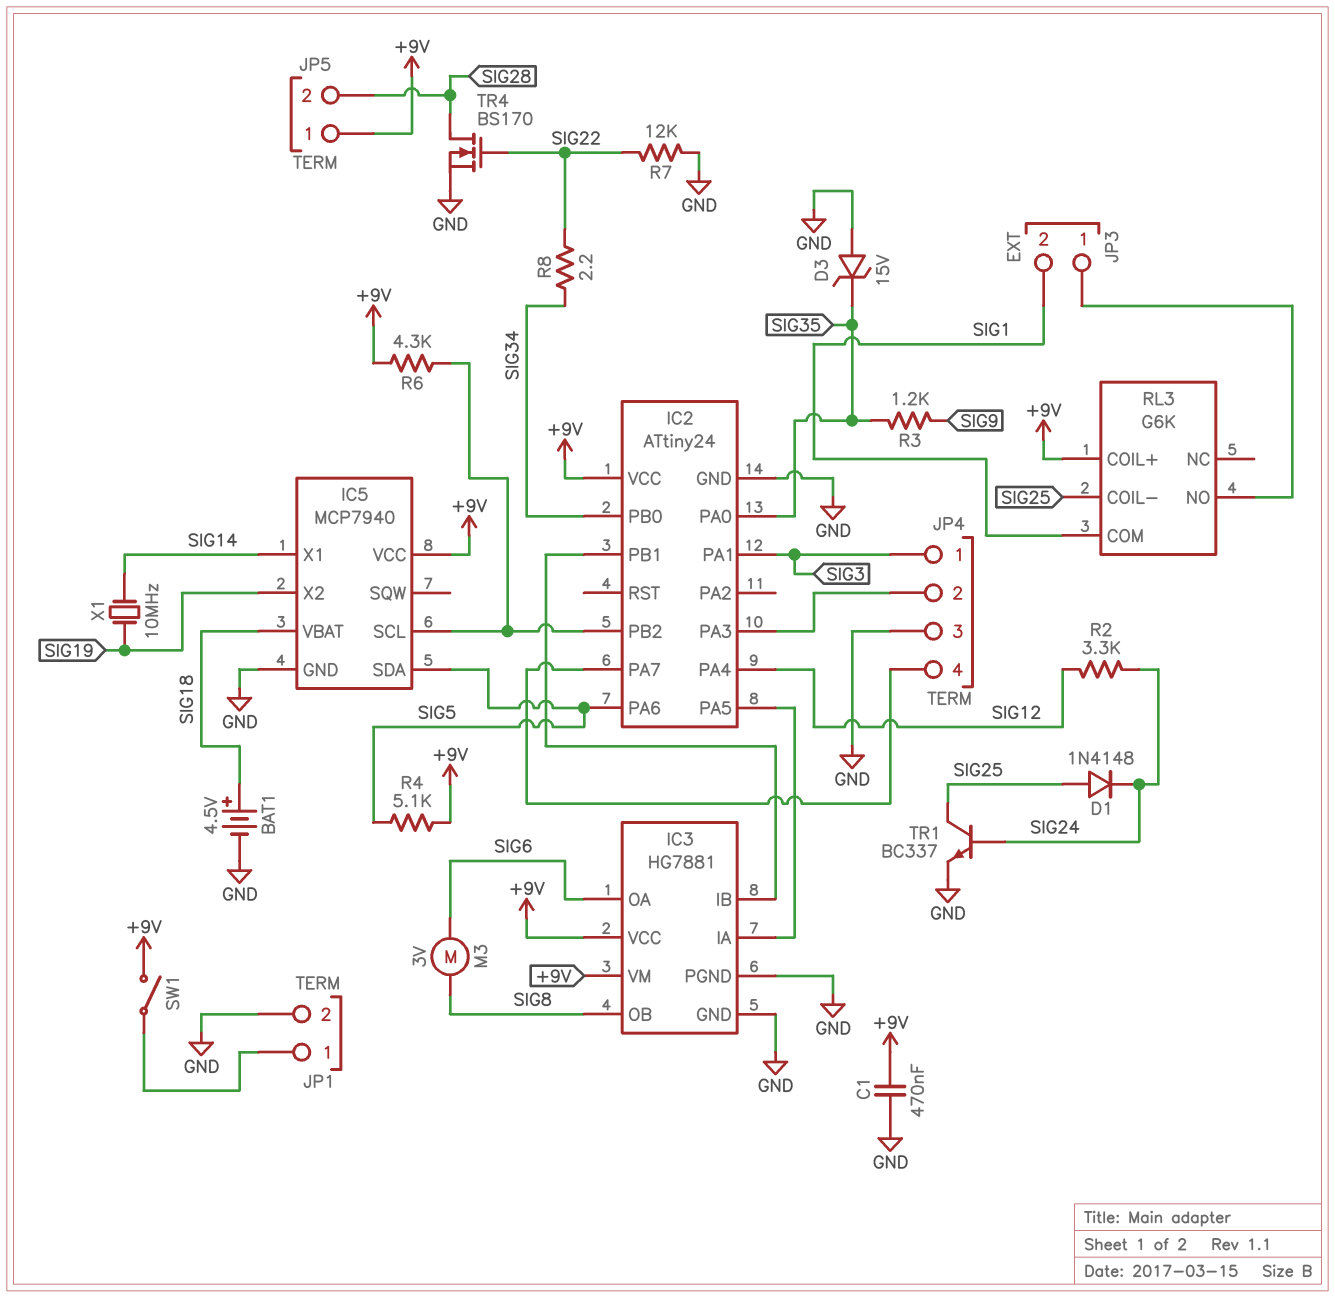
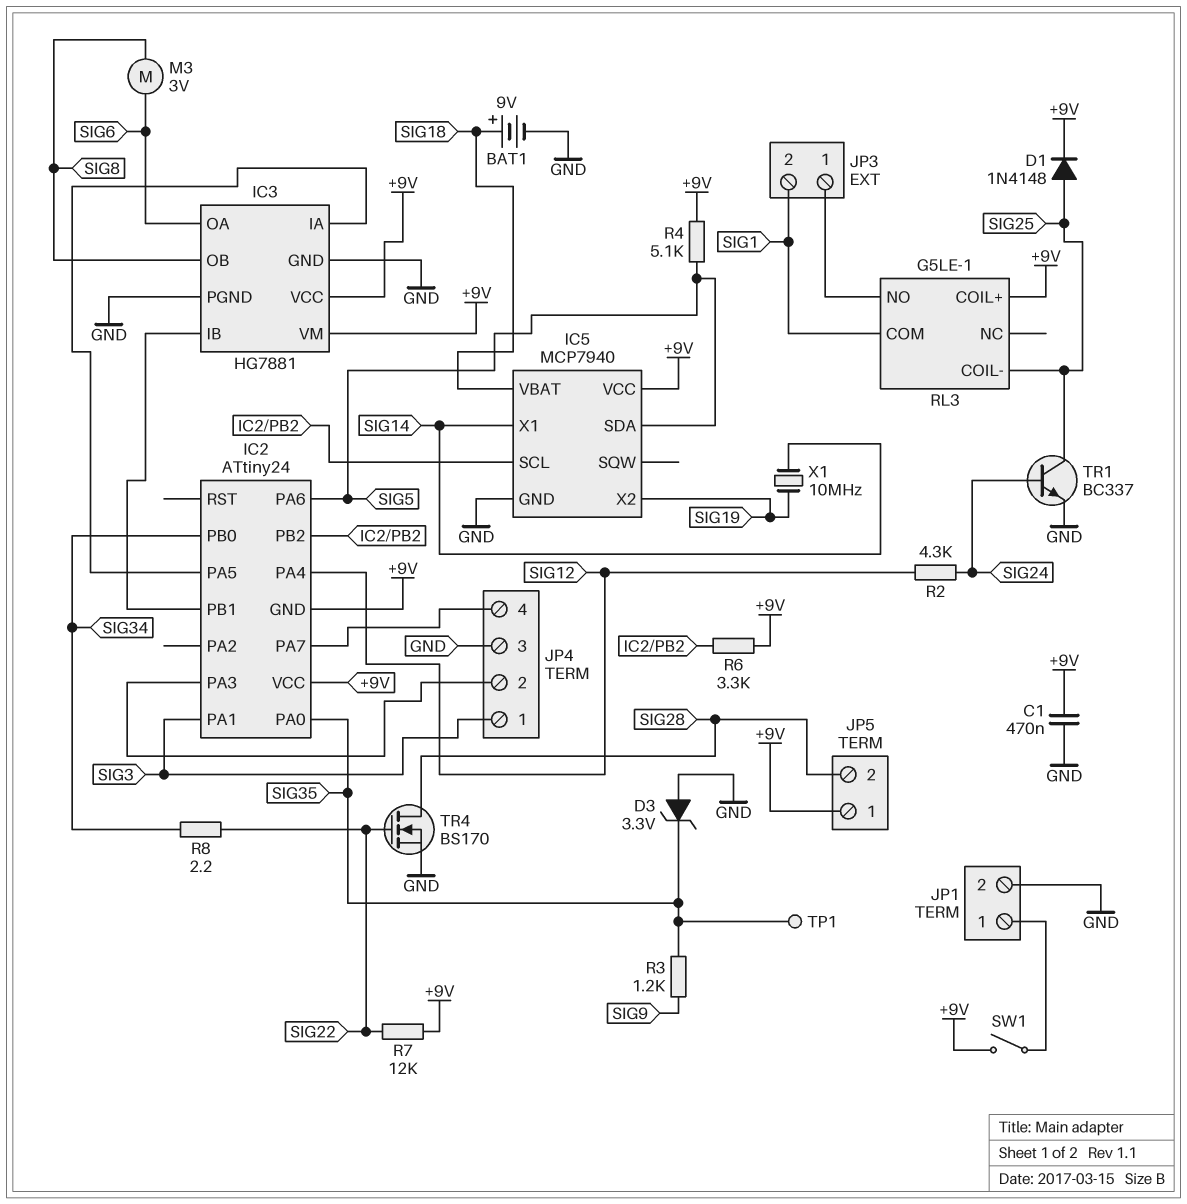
BAT1: 4.5V (plus SIG18, minus GND) -> 9V (plus SIG18, minus GND)
D1: diode 1N4148 (A SIG25, K SIG24) -> diode 1N4148 (A SIG25, K +9V)
D3: zener 15V (A GND, K SIG35) -> zener 3.3V (A GND, K SIG35)
IC2 pin GND: GND -> +9V
R2: 3.3k (SIG12, SIG24) -> 4.3k (SIG12, SIG24)
R6: 4.3k (+9V, IC2/PB2) -> 3.3k (+9V, IC2/PB2)
R7: 12k (GND, SIG22) -> 12k (+9V, SIG22)
RL3: G6K -> G5LE-1
TP1: none -> test point (SIG35)

